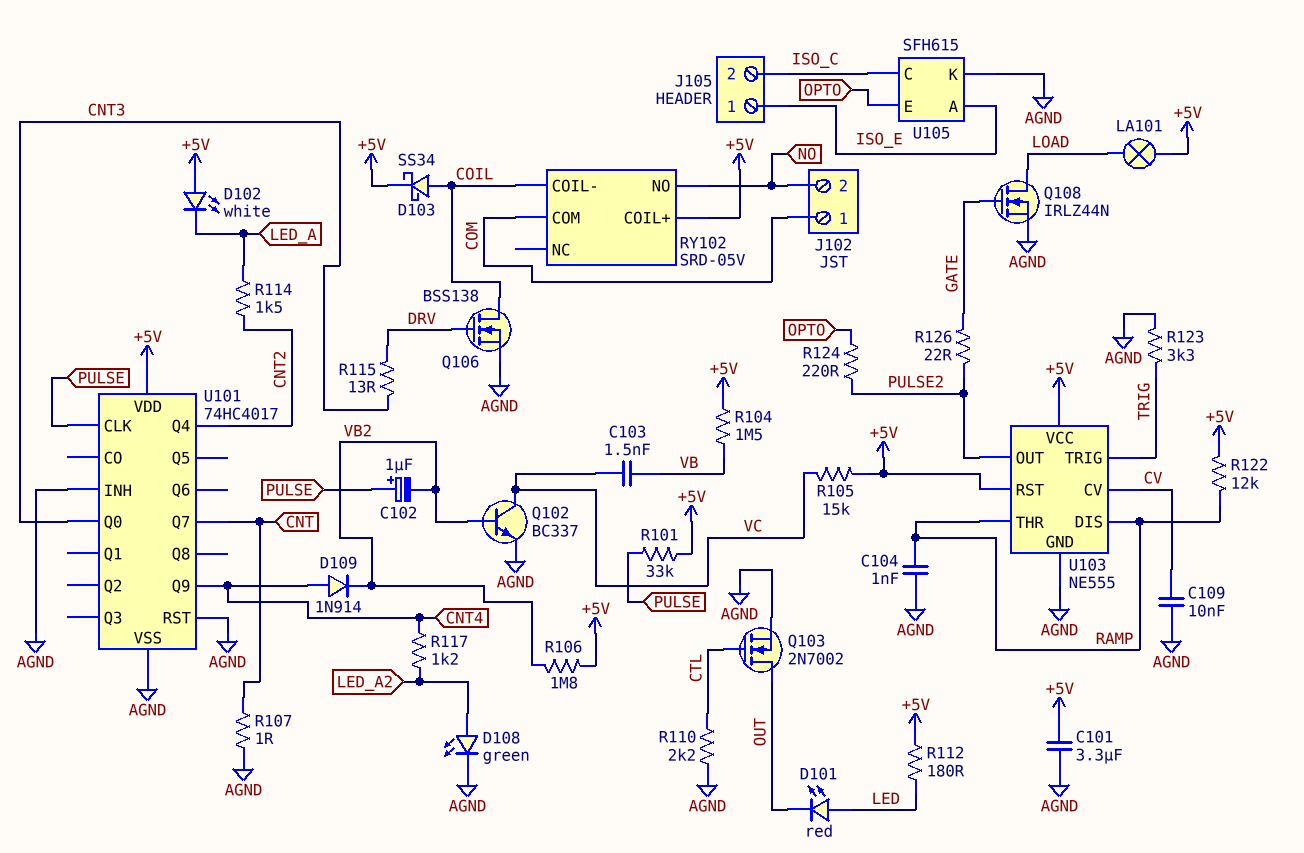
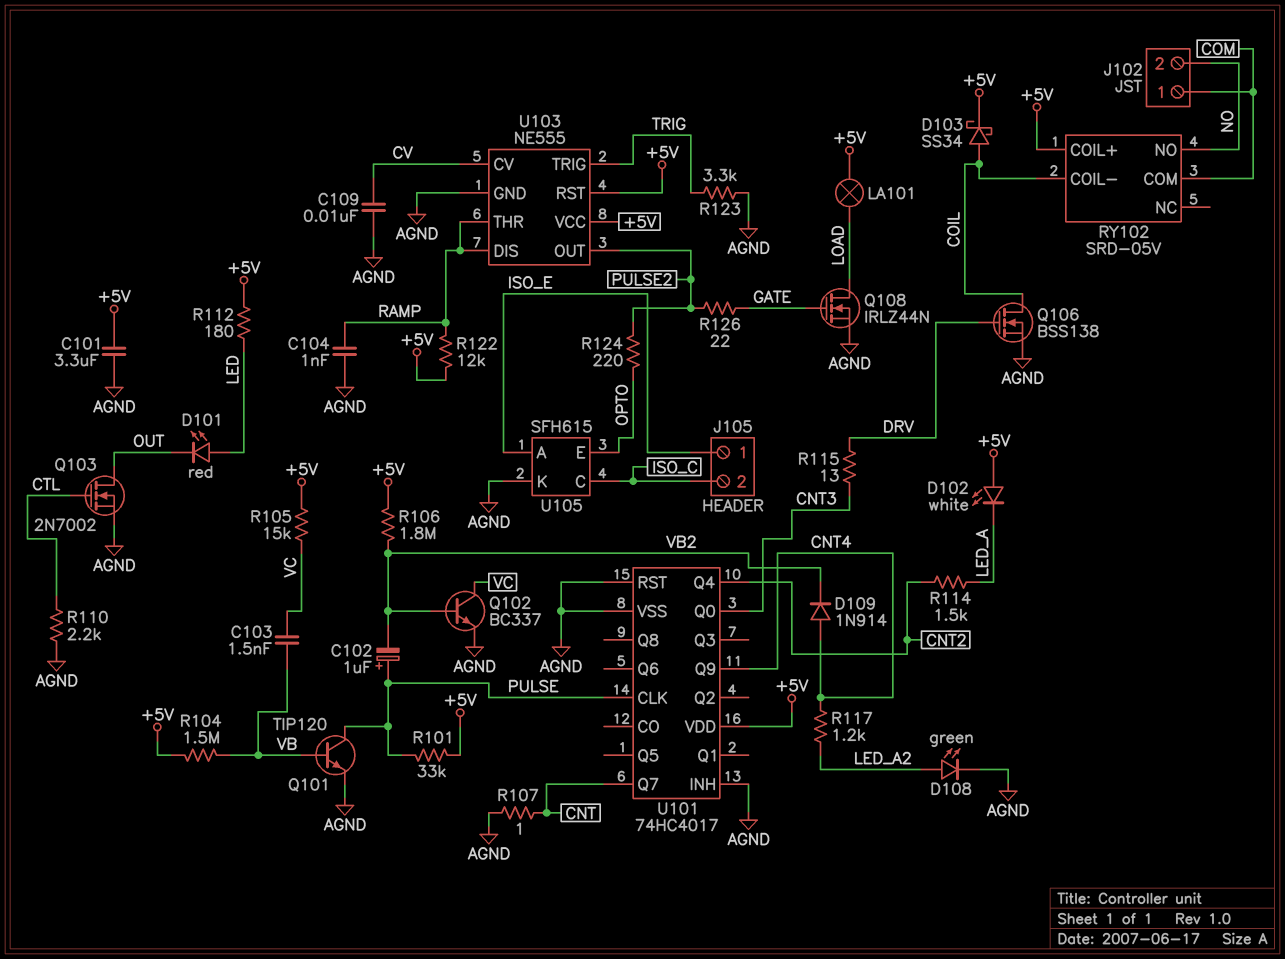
Q101: none -> NPN TIP120 (B VB, C PULSE, E AGND)

